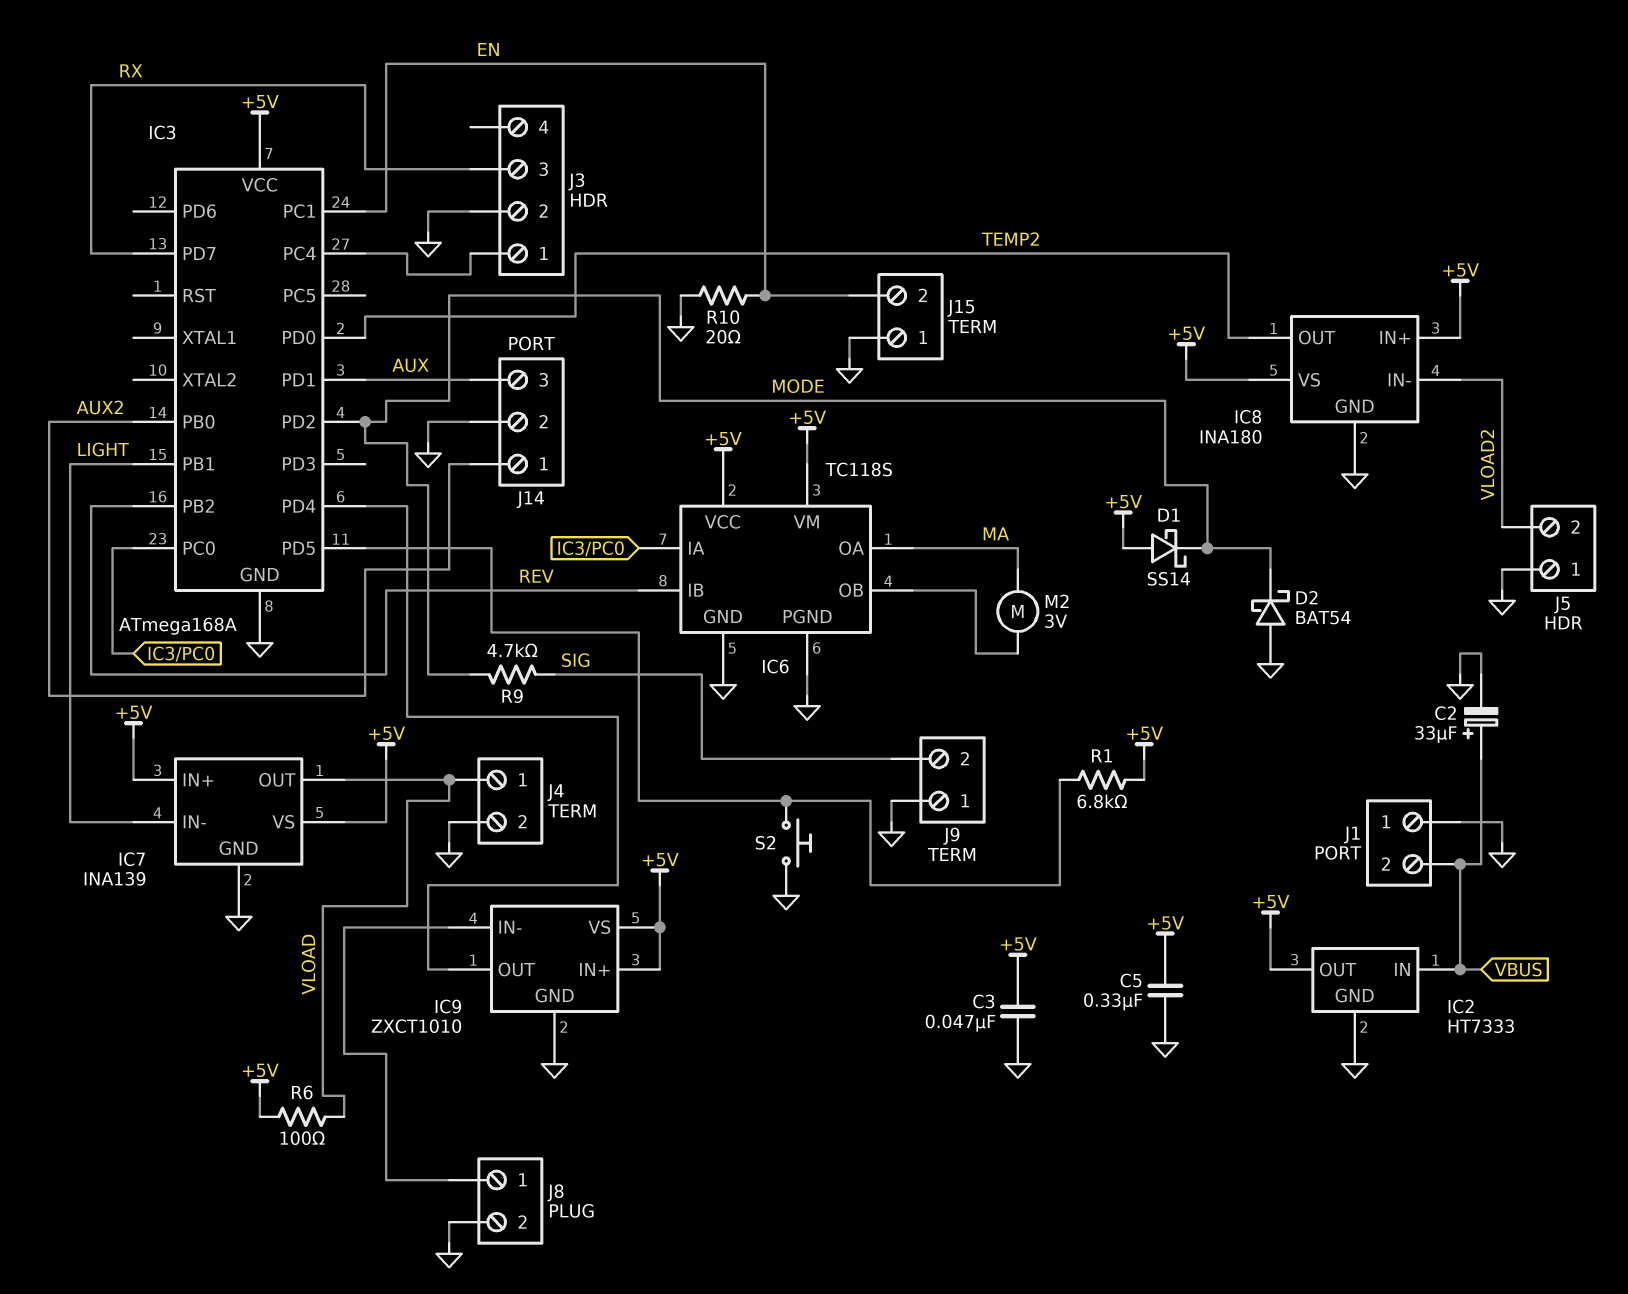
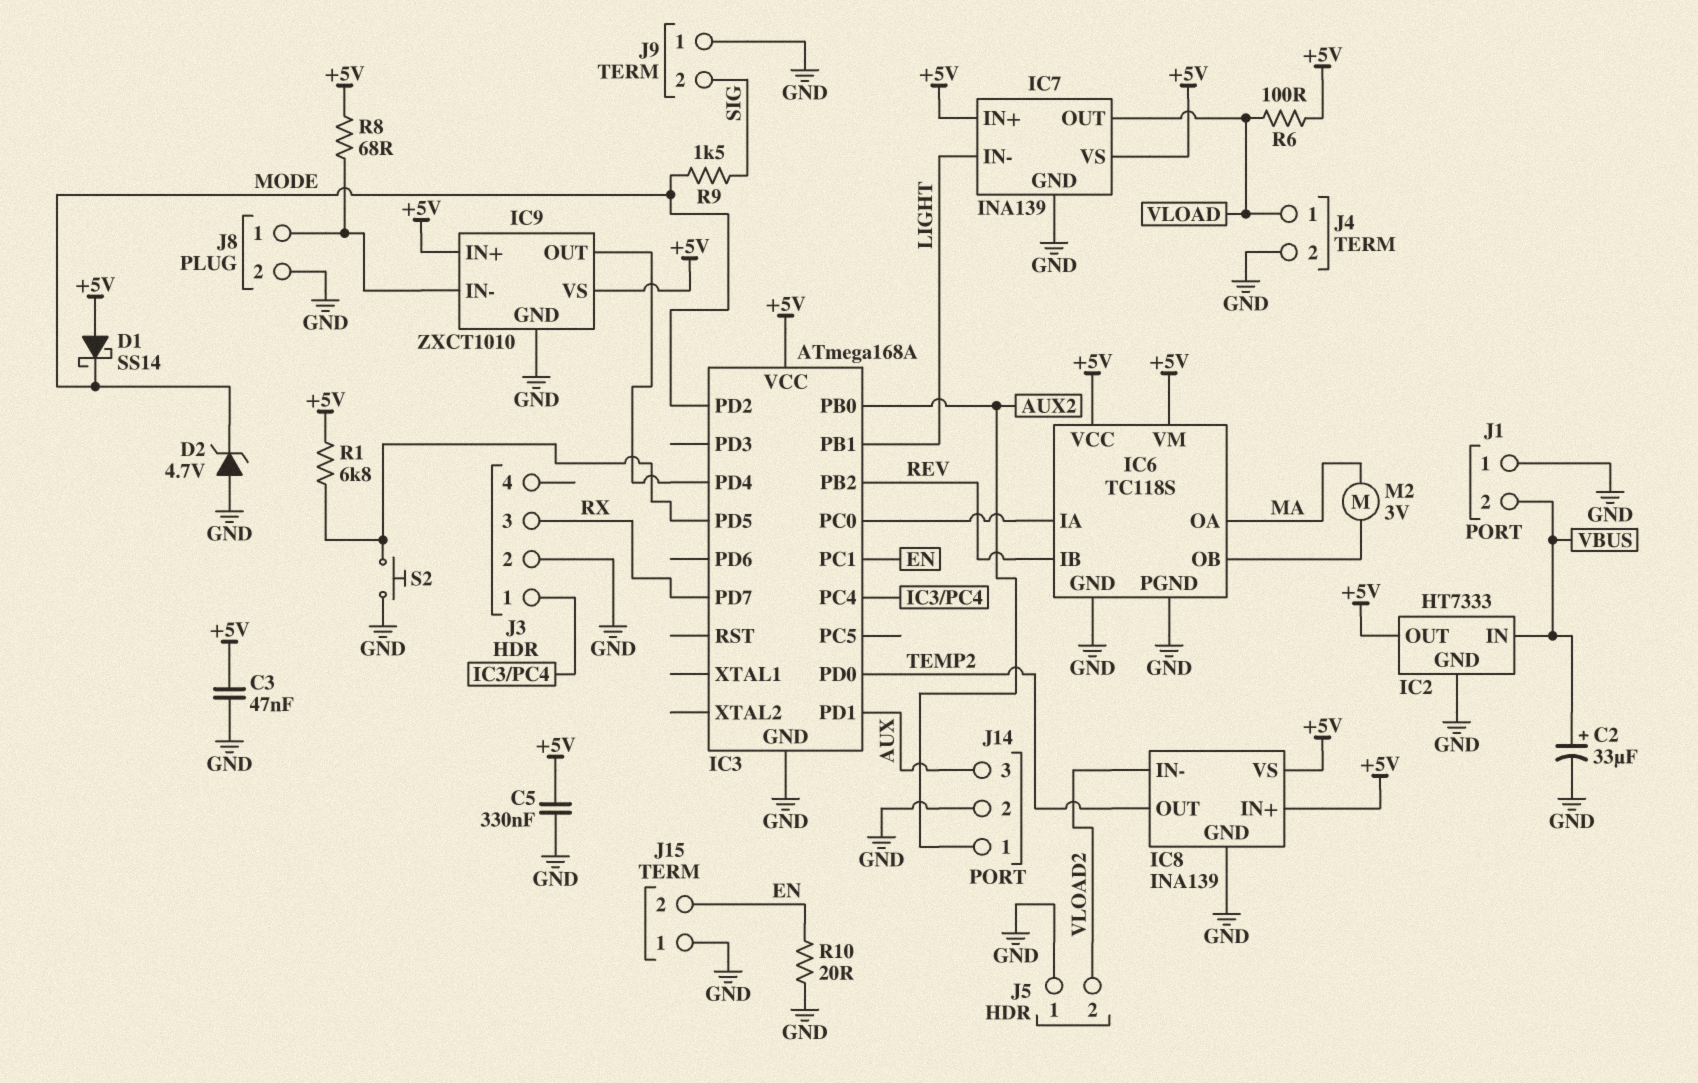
D2: schottky BAT54 (A GND, K MODE) -> zener 4.7V (A GND, K MODE)
IC8: INA180 -> INA139
R8: none -> 68 (+5V, IC9/IN-)
R9: 4.7k (MODE, SIG) -> 1.5k (MODE, SIG)

